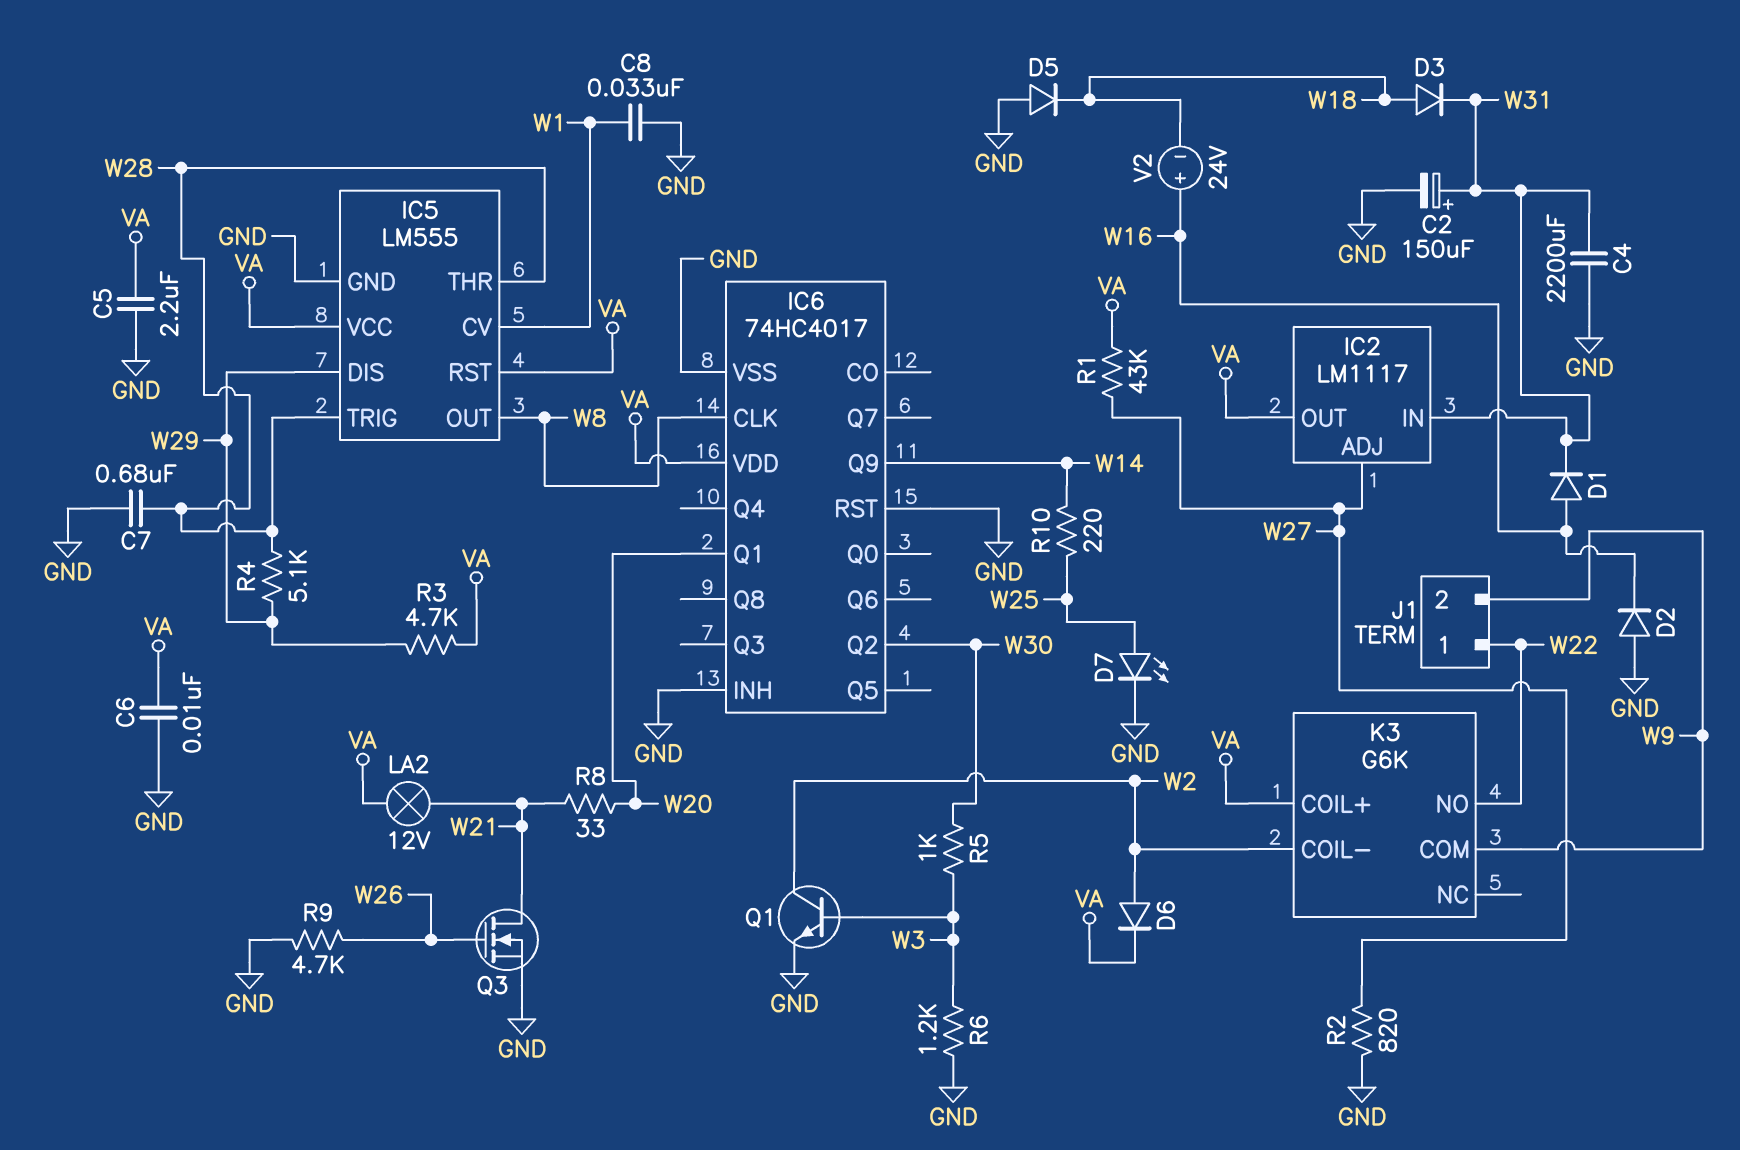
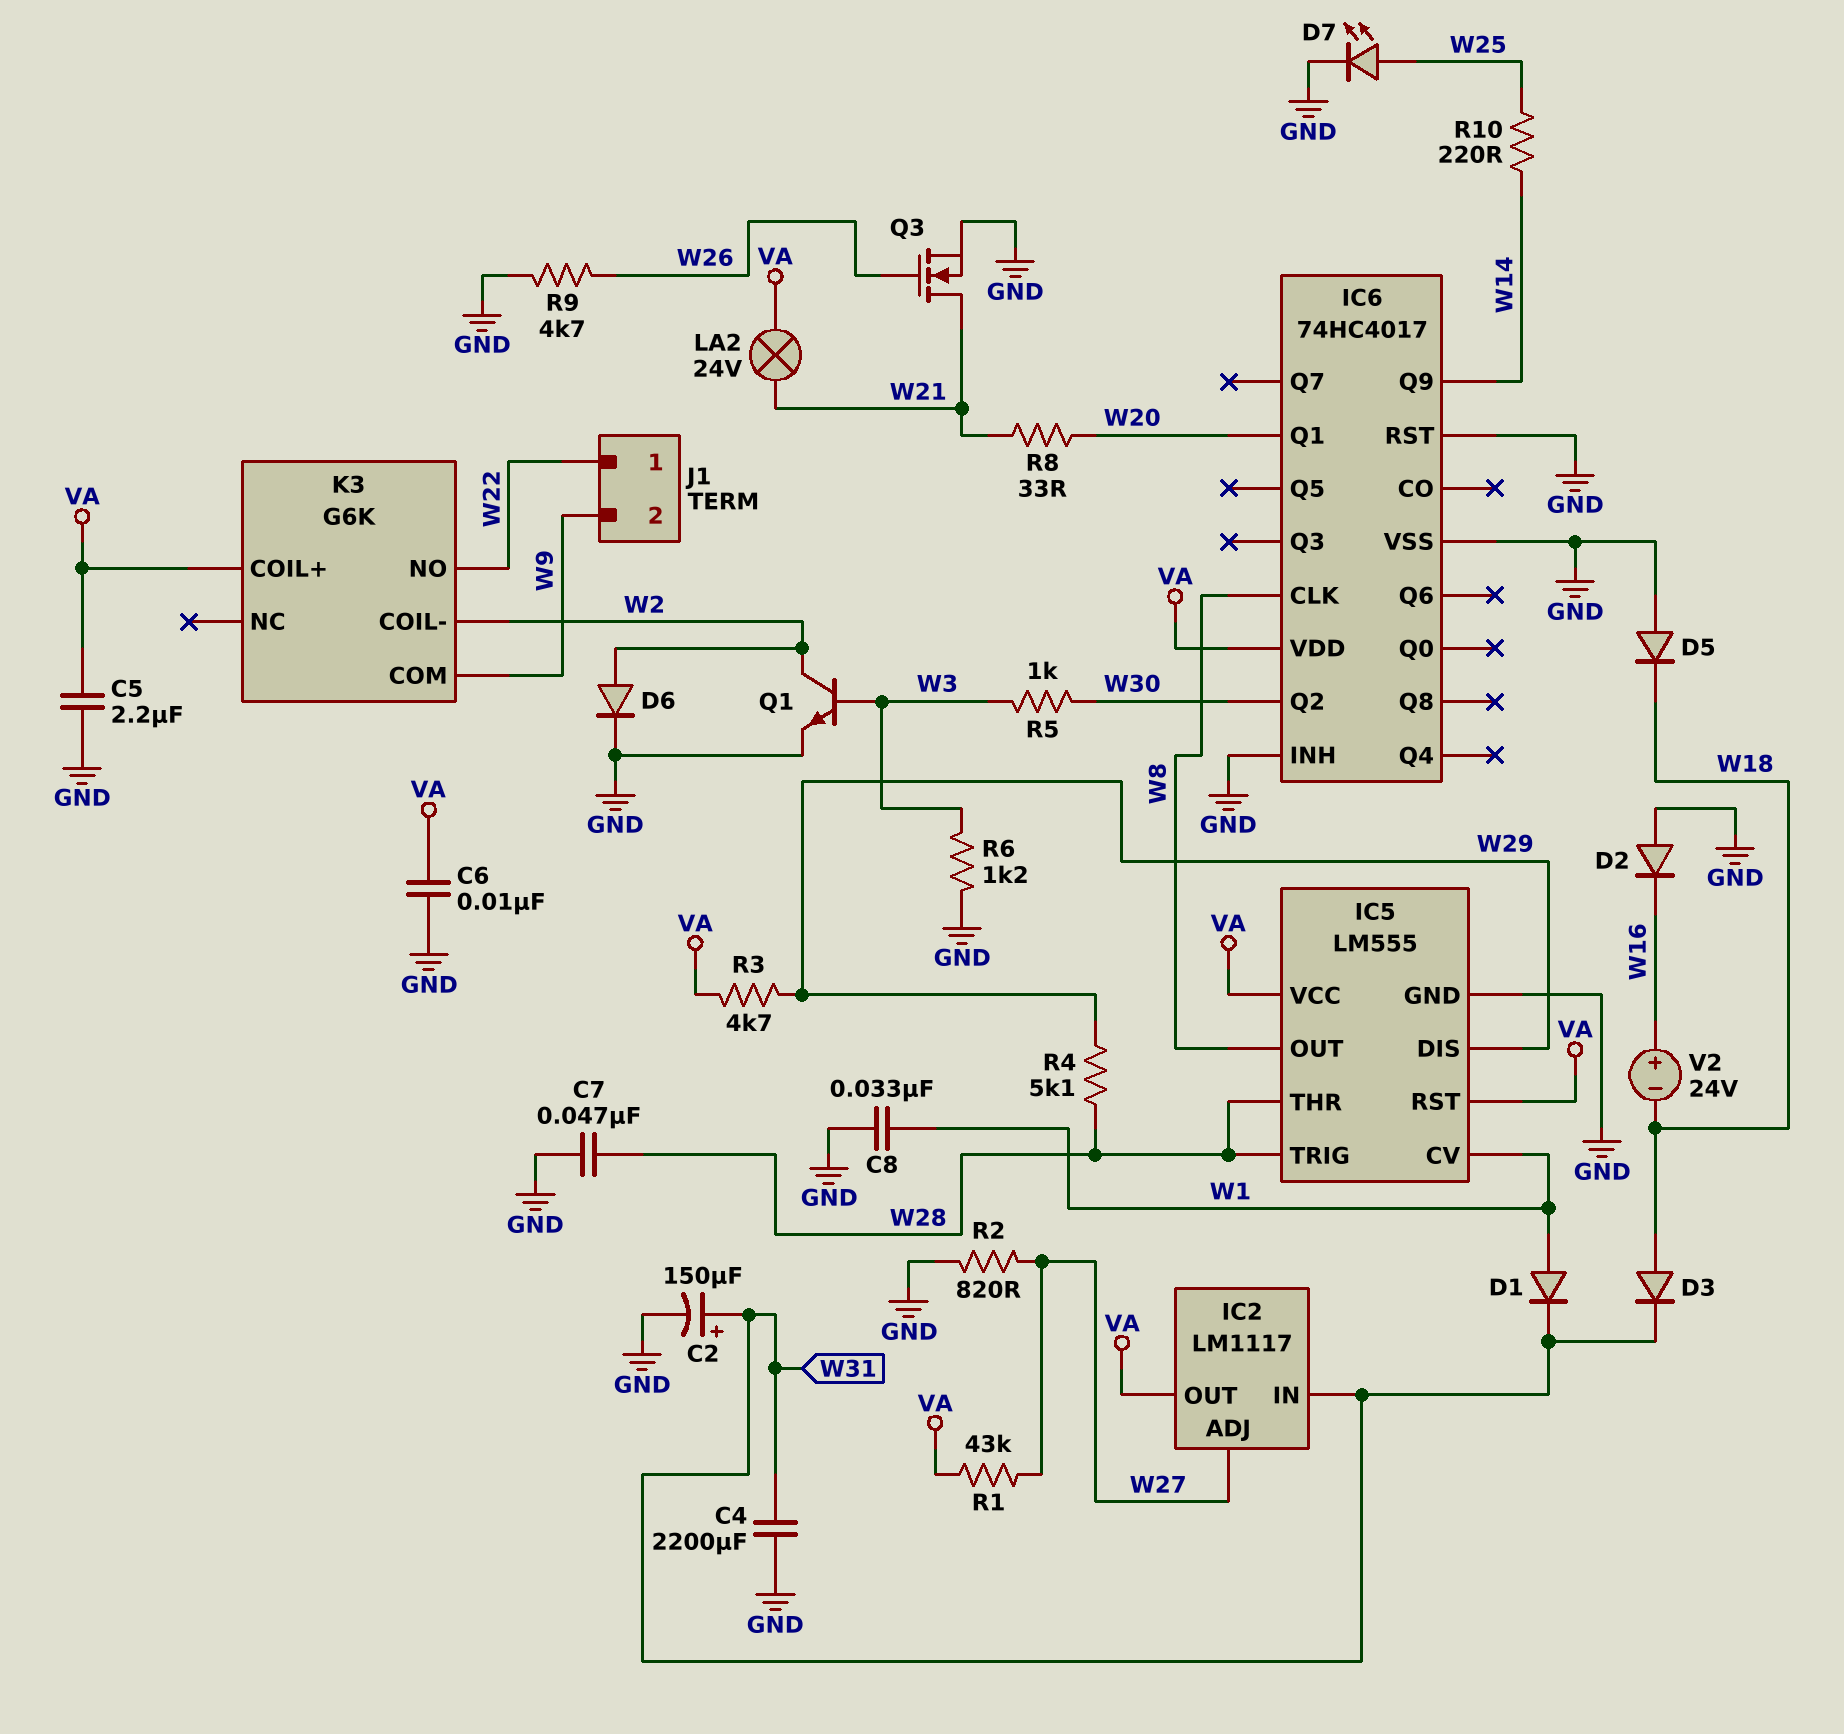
C7: 680nF (GND, W28) -> 47nF (GND, W28)
D1: diode (A W16, K W31) -> diode (A W1, K W31)
D6: diode (A W2, K VA) -> diode (A W2, K GND)
LA2: lamp 12V (VA, W21) -> lamp 24V (VA, W21)

